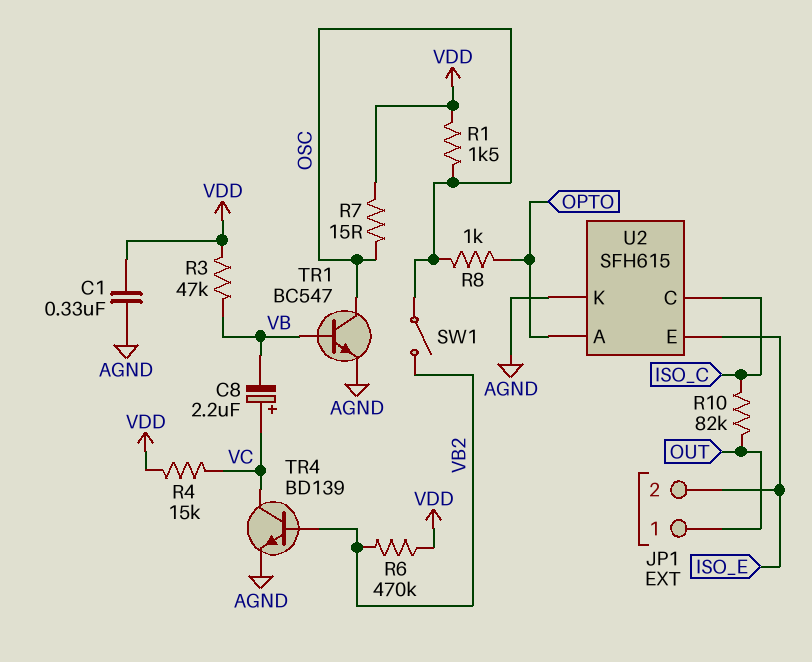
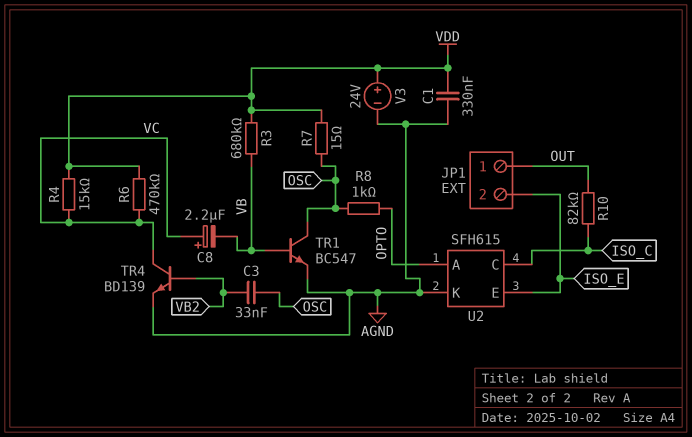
C3: none -> 33nF (OSC, VB2)
R1: 1.5k (OSC, VDD) -> none
R3: 47k (VB, VDD) -> 680k (VB, VDD)
R6: 470k (VB2, VDD) -> 470k (VC, VDD)
SW1: switch (OSC, VB2) -> none
V3: none -> 24V (plus VDD, minus AGND)

